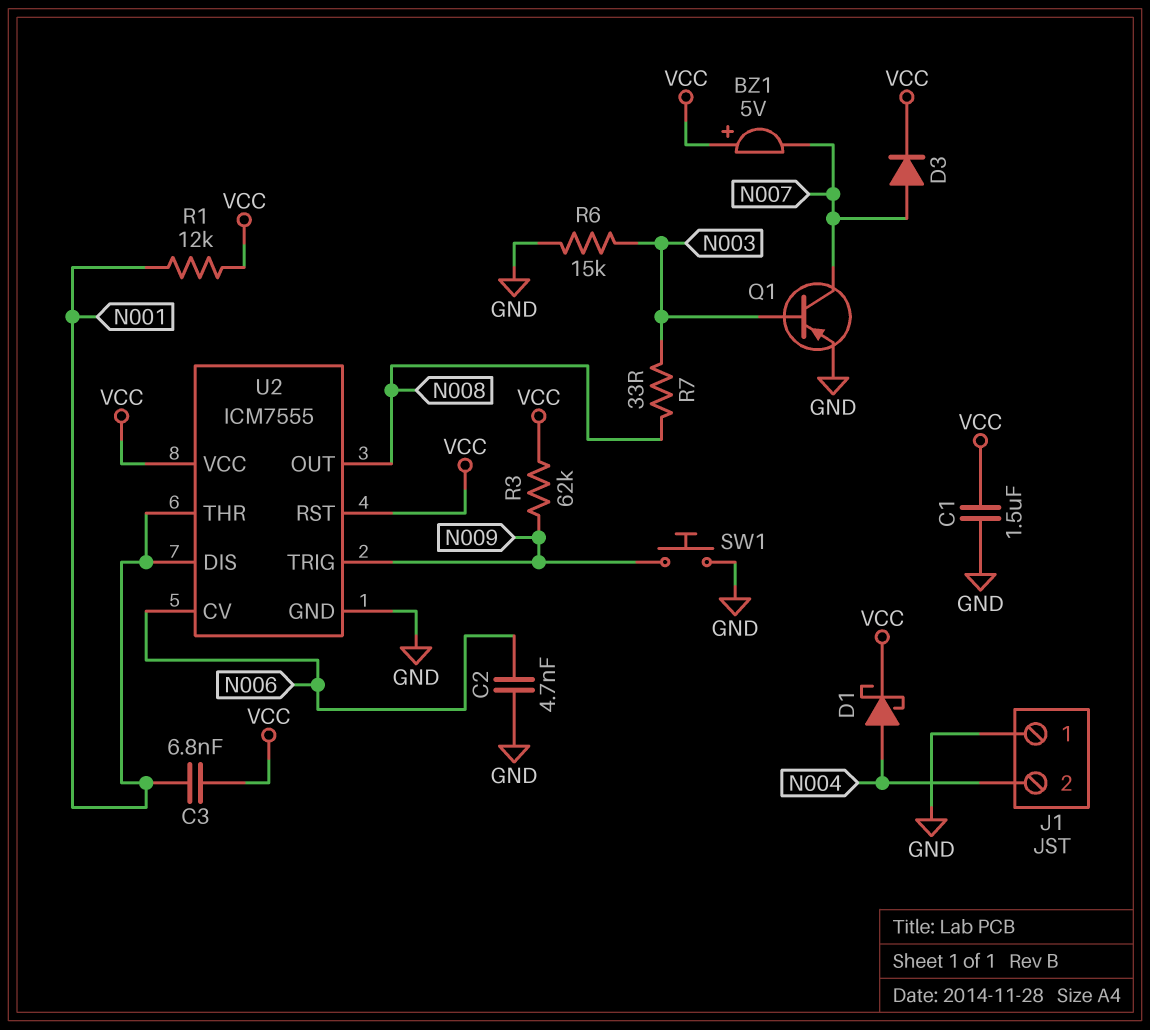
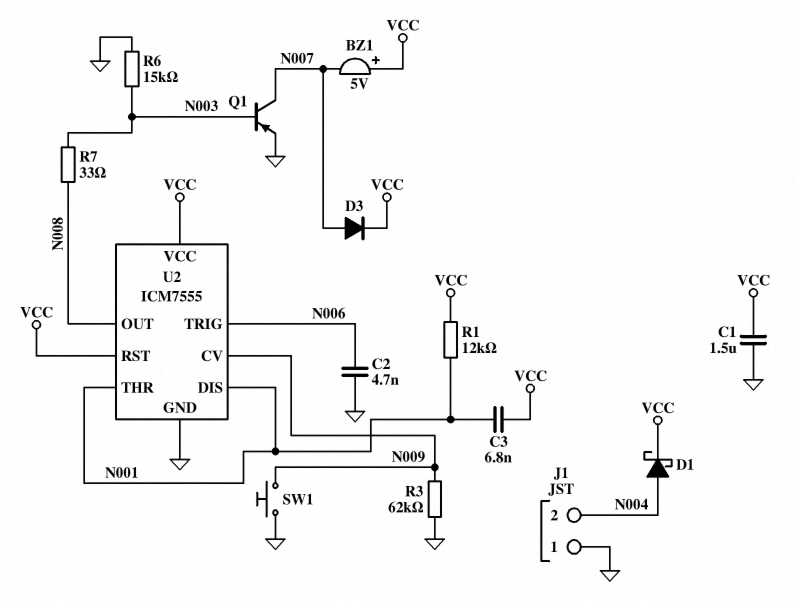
R3: 62k (N009, VCC) -> 62k (GND, N009)
U2 pin CV: N006 -> N009
U2 pin TRIG: N009 -> N006

